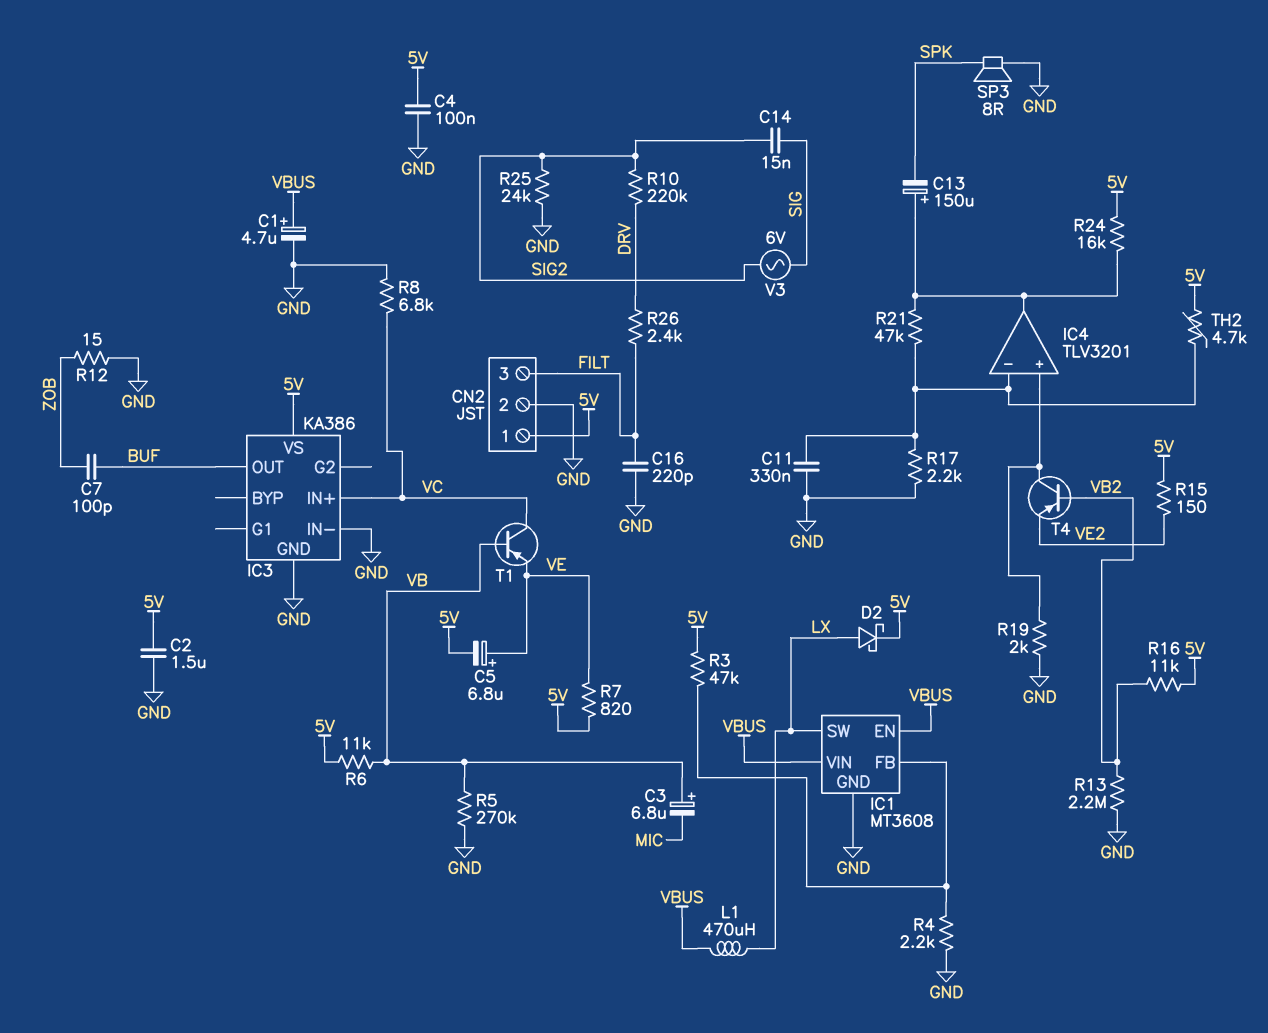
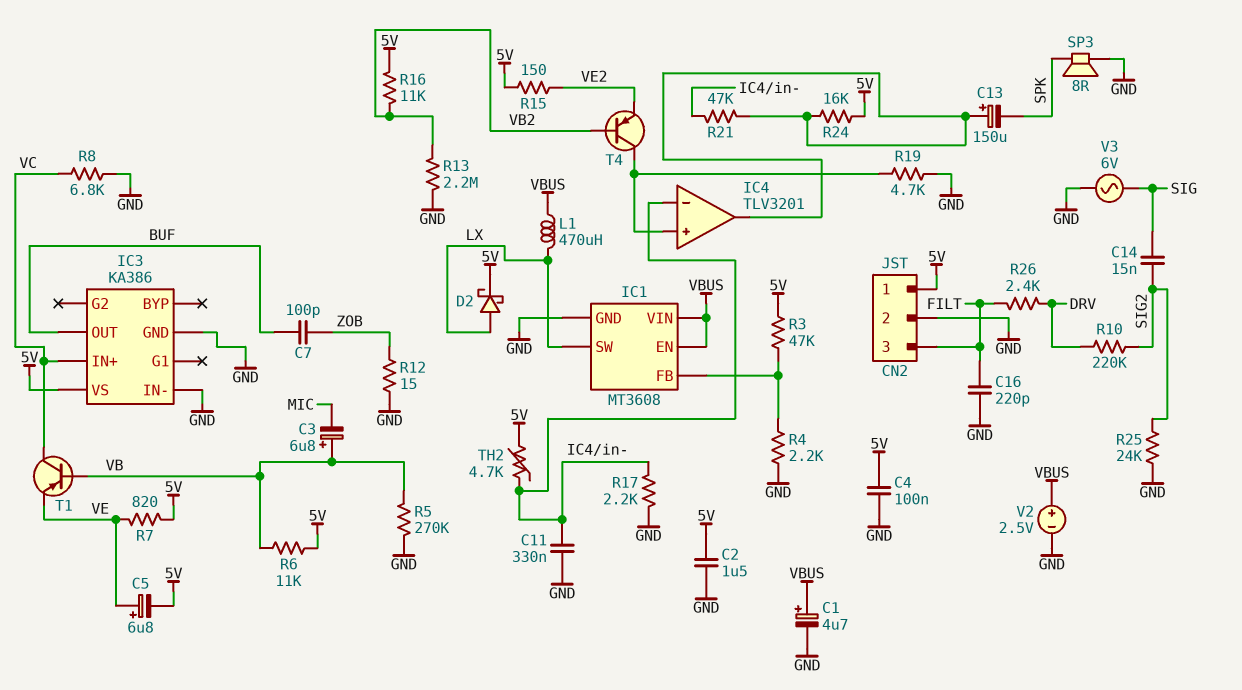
R19: 2k (GND, IC4/in+) -> 4.7k (GND, IC4/in+)
V2: none -> 2.5V (plus VBUS, minus GND)
V3: AC 6V (SIG, SIG2) -> AC 6V (GND, SIG)

